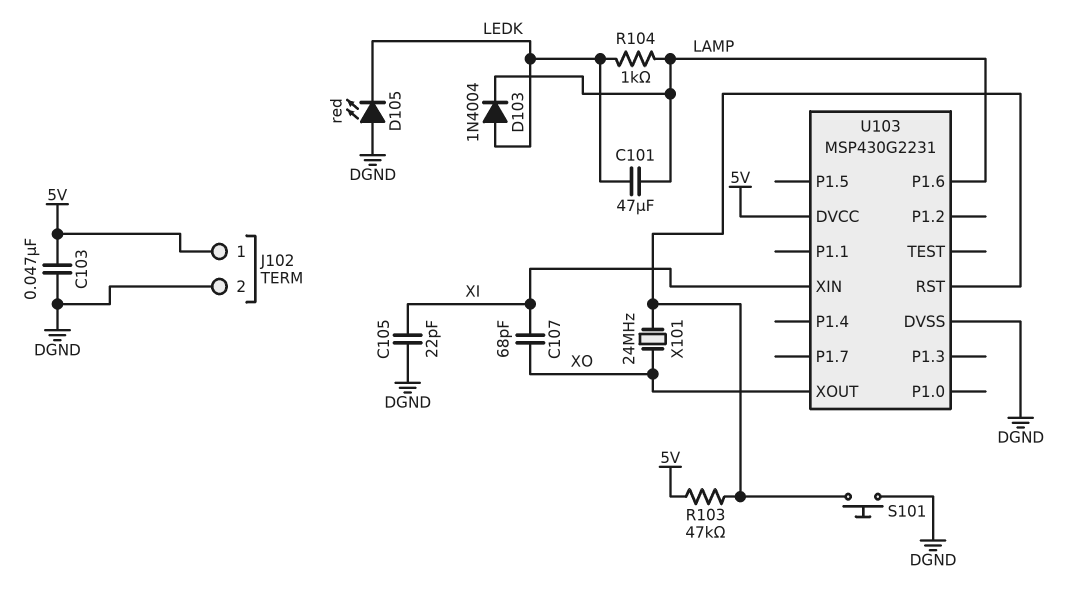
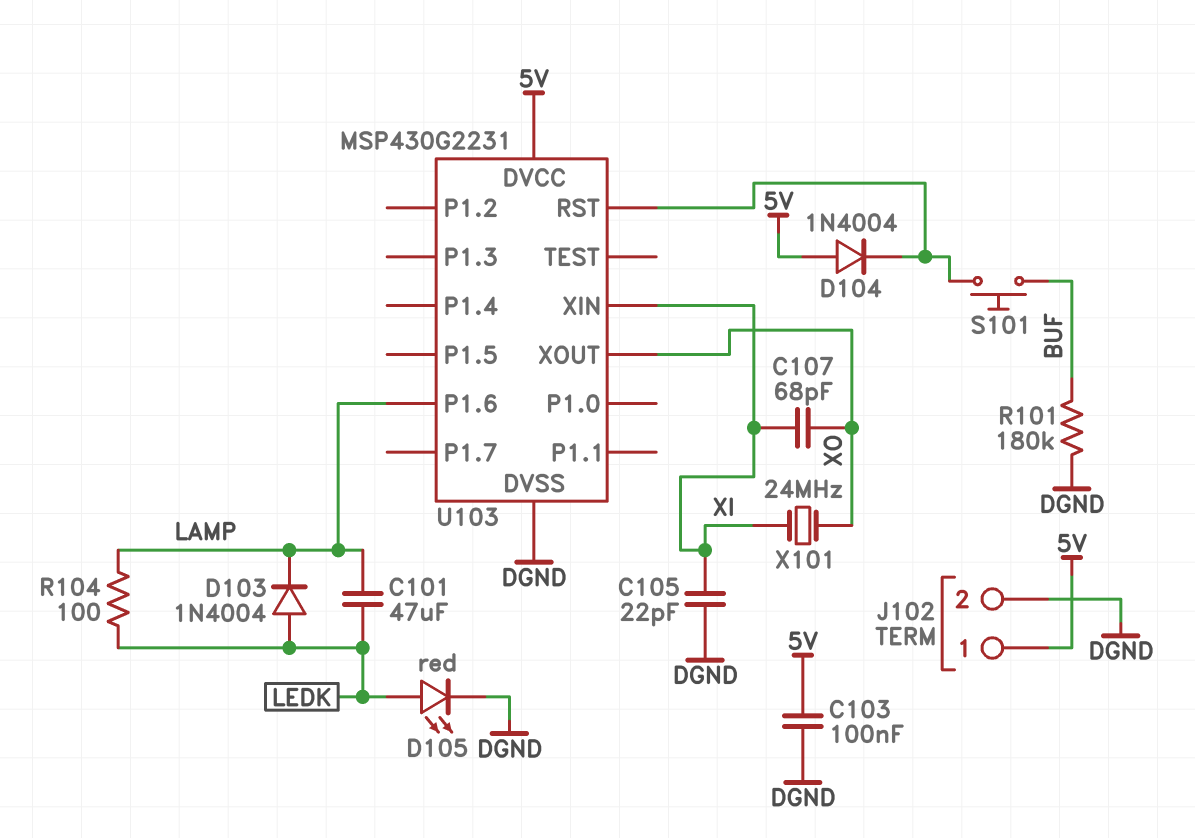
C103: 47nF (5V, DGND) -> 100nF (5V, DGND)
D104: none -> diode 1N4004 (A 5V, K U103/RST)
D105: LED red (A DGND, K LEDK) -> LED red (A LEDK, K DGND)
R101: none -> 180k (BUF, DGND)
R103: 47k (5V, U103/RST) -> none
R104: 1k (LAMP, LEDK) -> 100 (LAMP, LEDK)
S101: button (DGND, U103/RST) -> button (BUF, U103/RST)
X101: 24MHz (U103/RST, XO) -> 24MHz (XI, XO)

